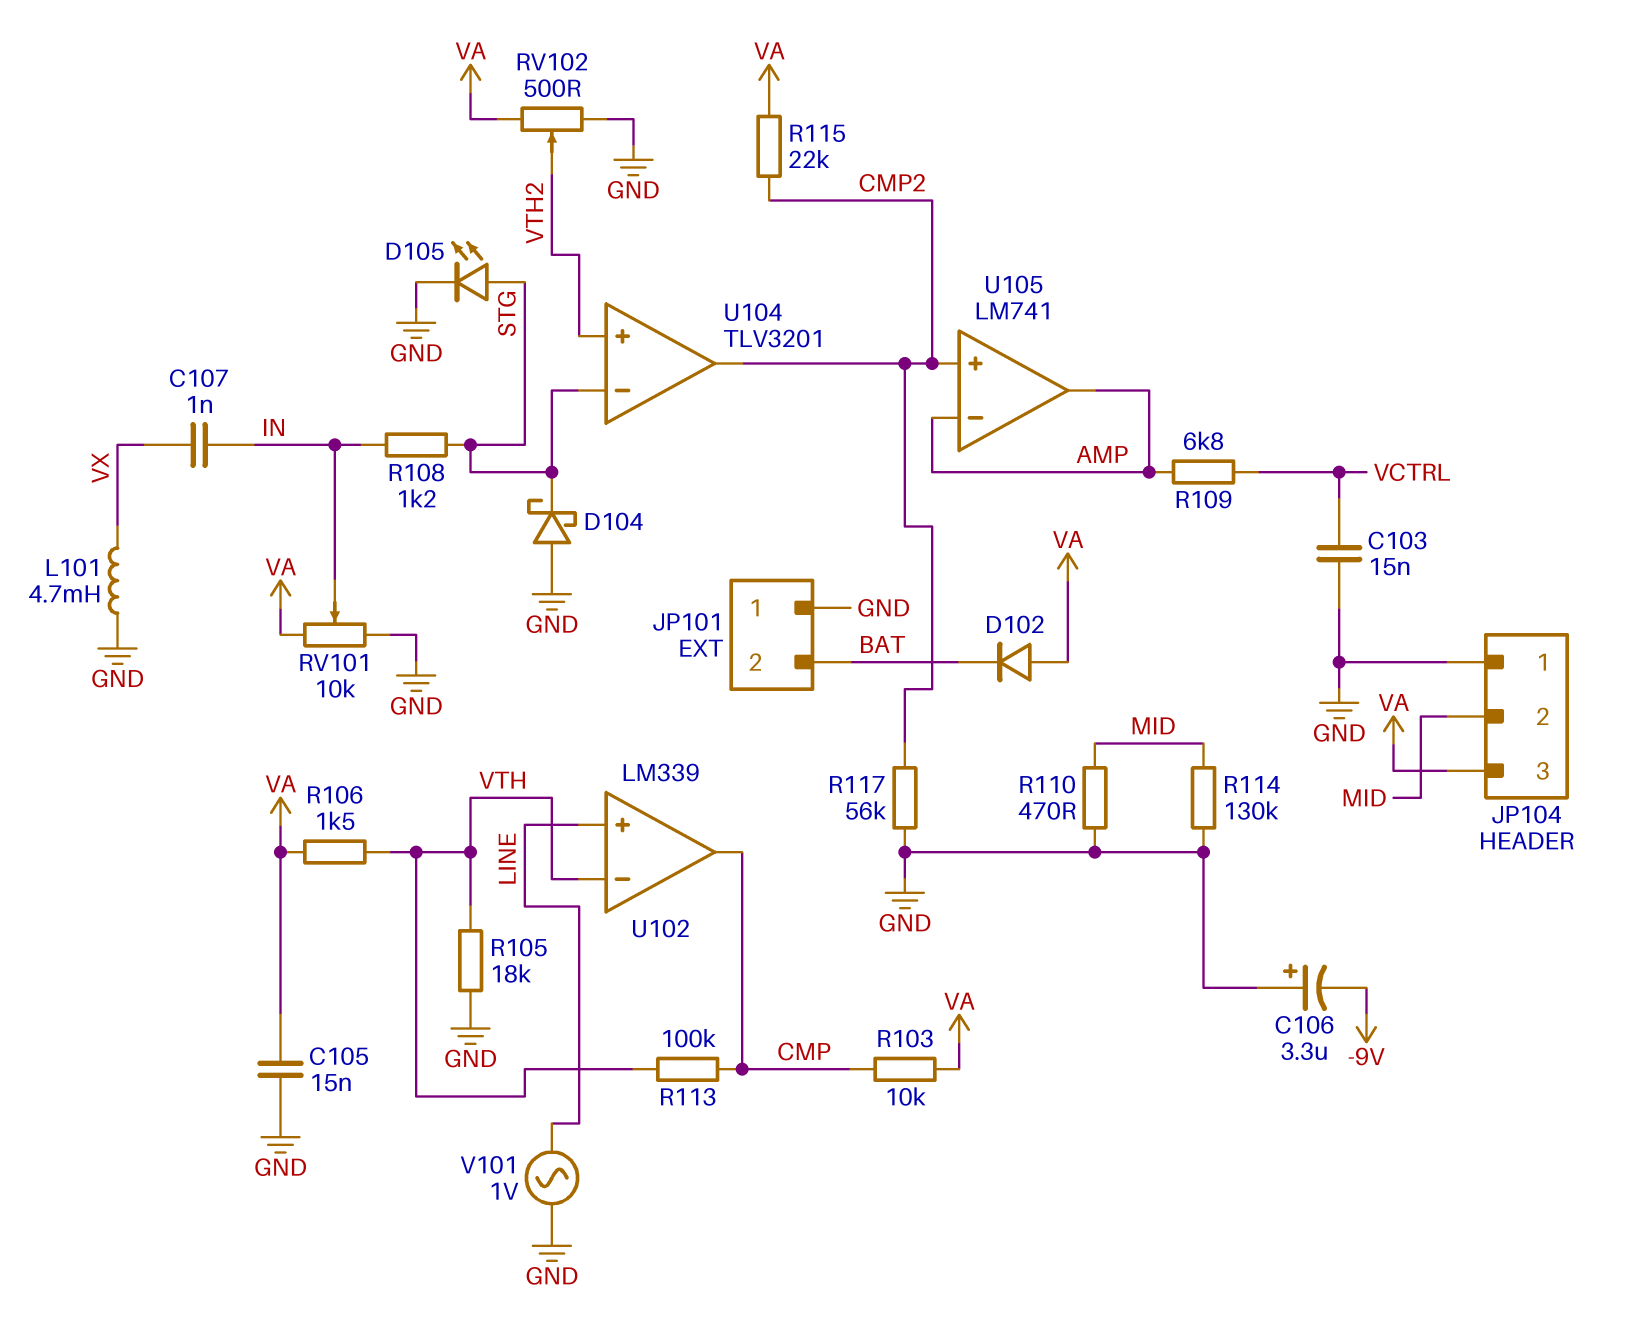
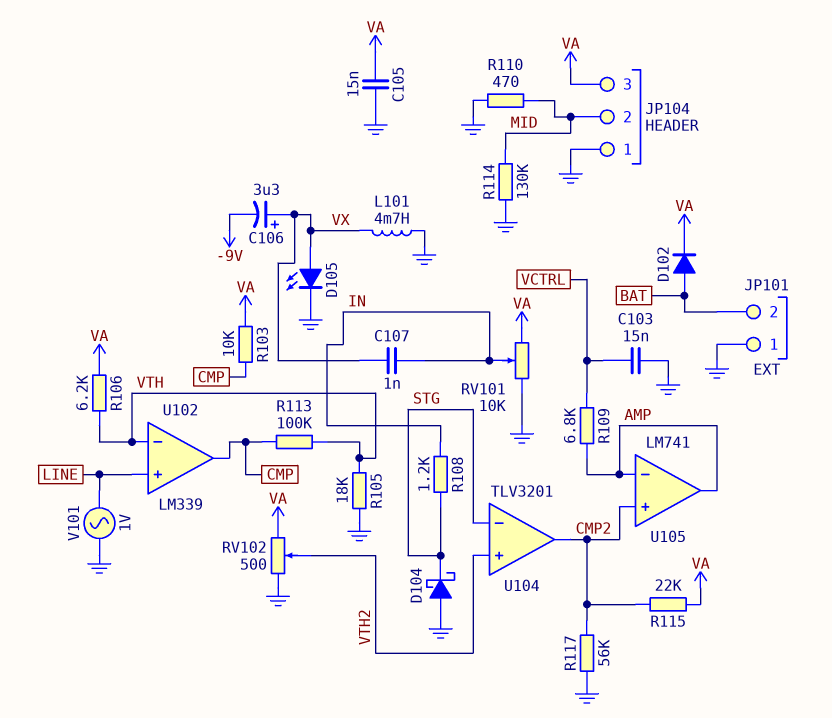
C106: 3.3uF (plus GND, minus -9V) -> 3.3uF (plus VX, minus -9V)
D102: diode (A VA, K BAT) -> diode (A BAT, K VA)
D105: LED (A STG, K GND) -> LED (A VX, K GND)
R106: 1.5k (VA, VTH) -> 6.2k (VA, VTH)

